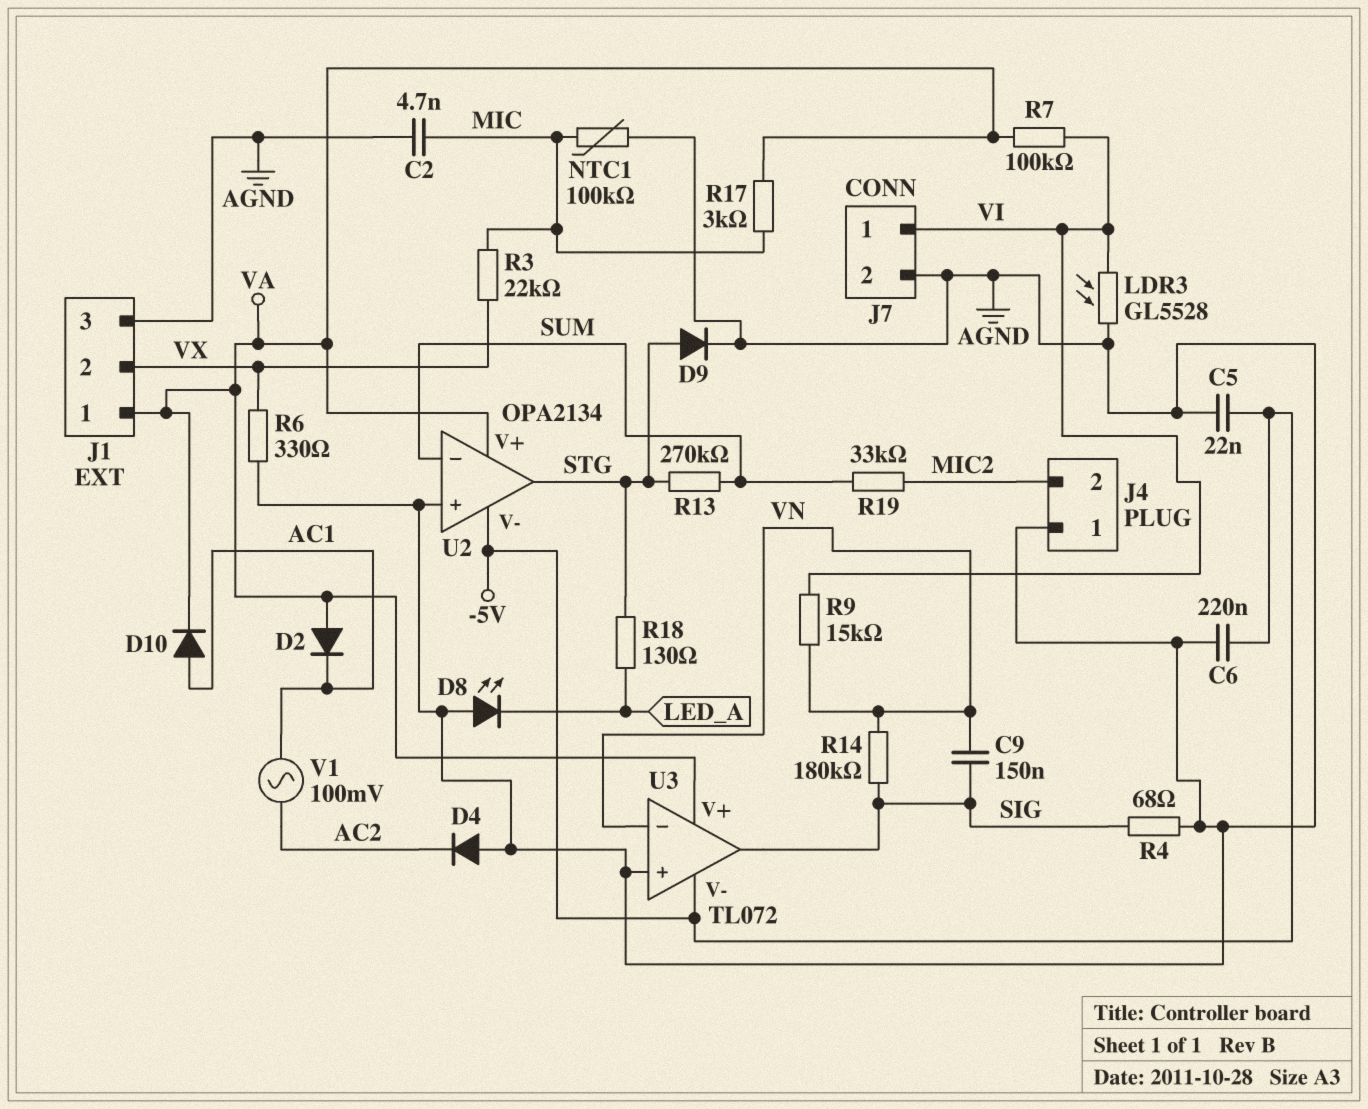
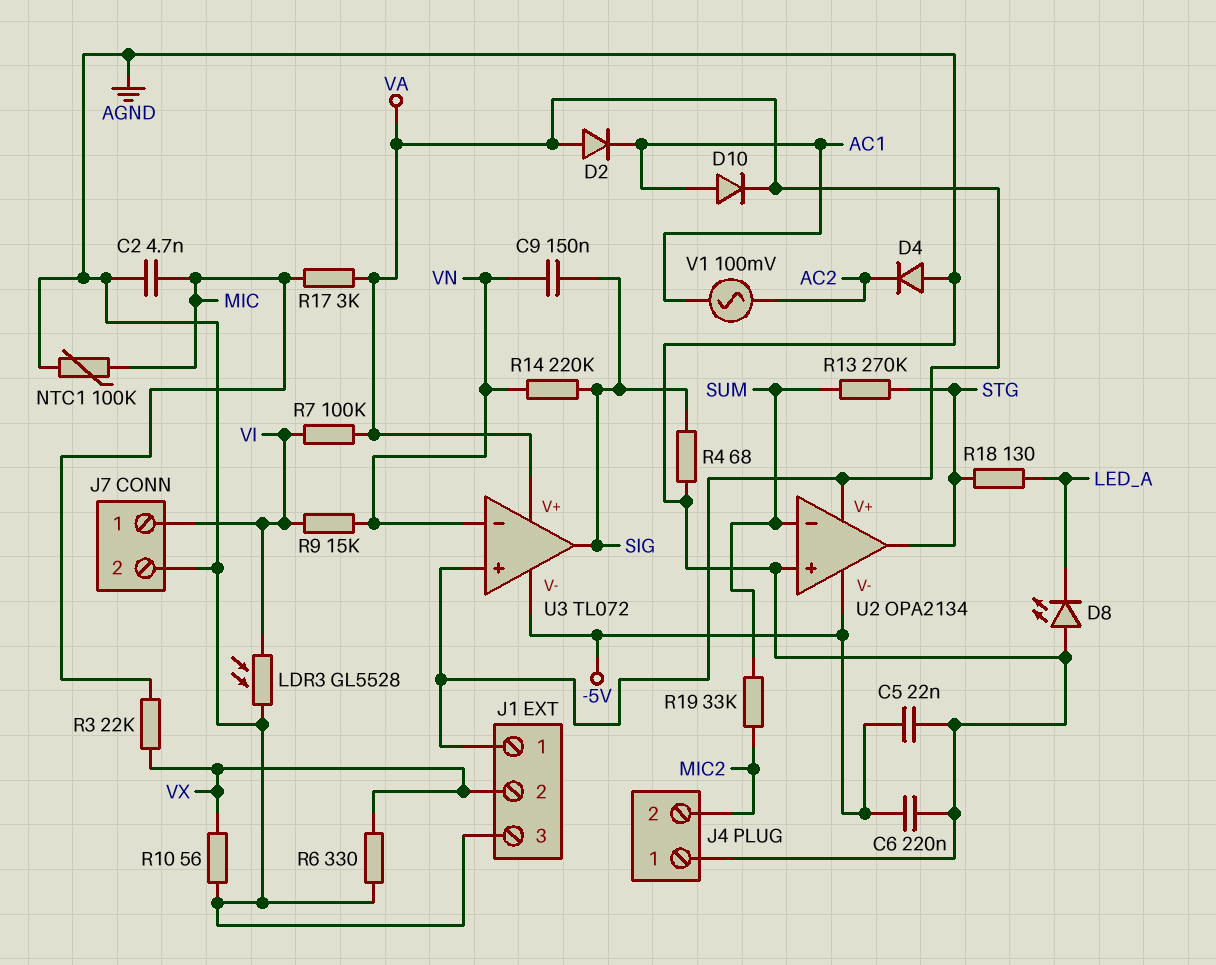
D9: diode (A STG, K AGND) -> none
R10: none -> 56 (AGND, VX)
R14: 180k (SIG, VN) -> 220k (SIG, VN)
U3 pin in+: AGND -> VA

